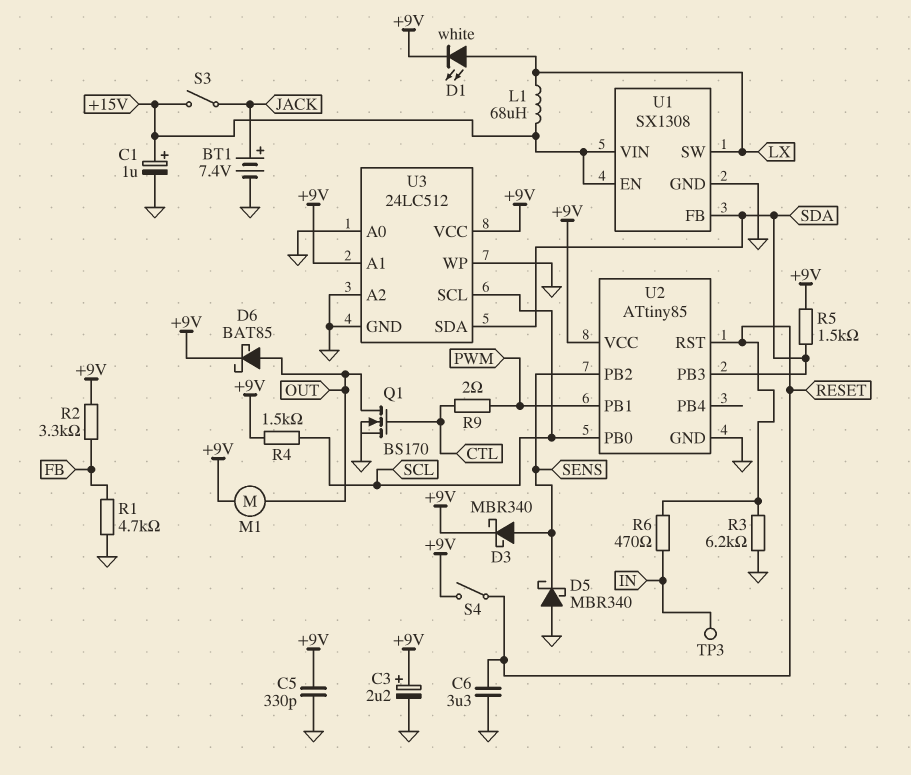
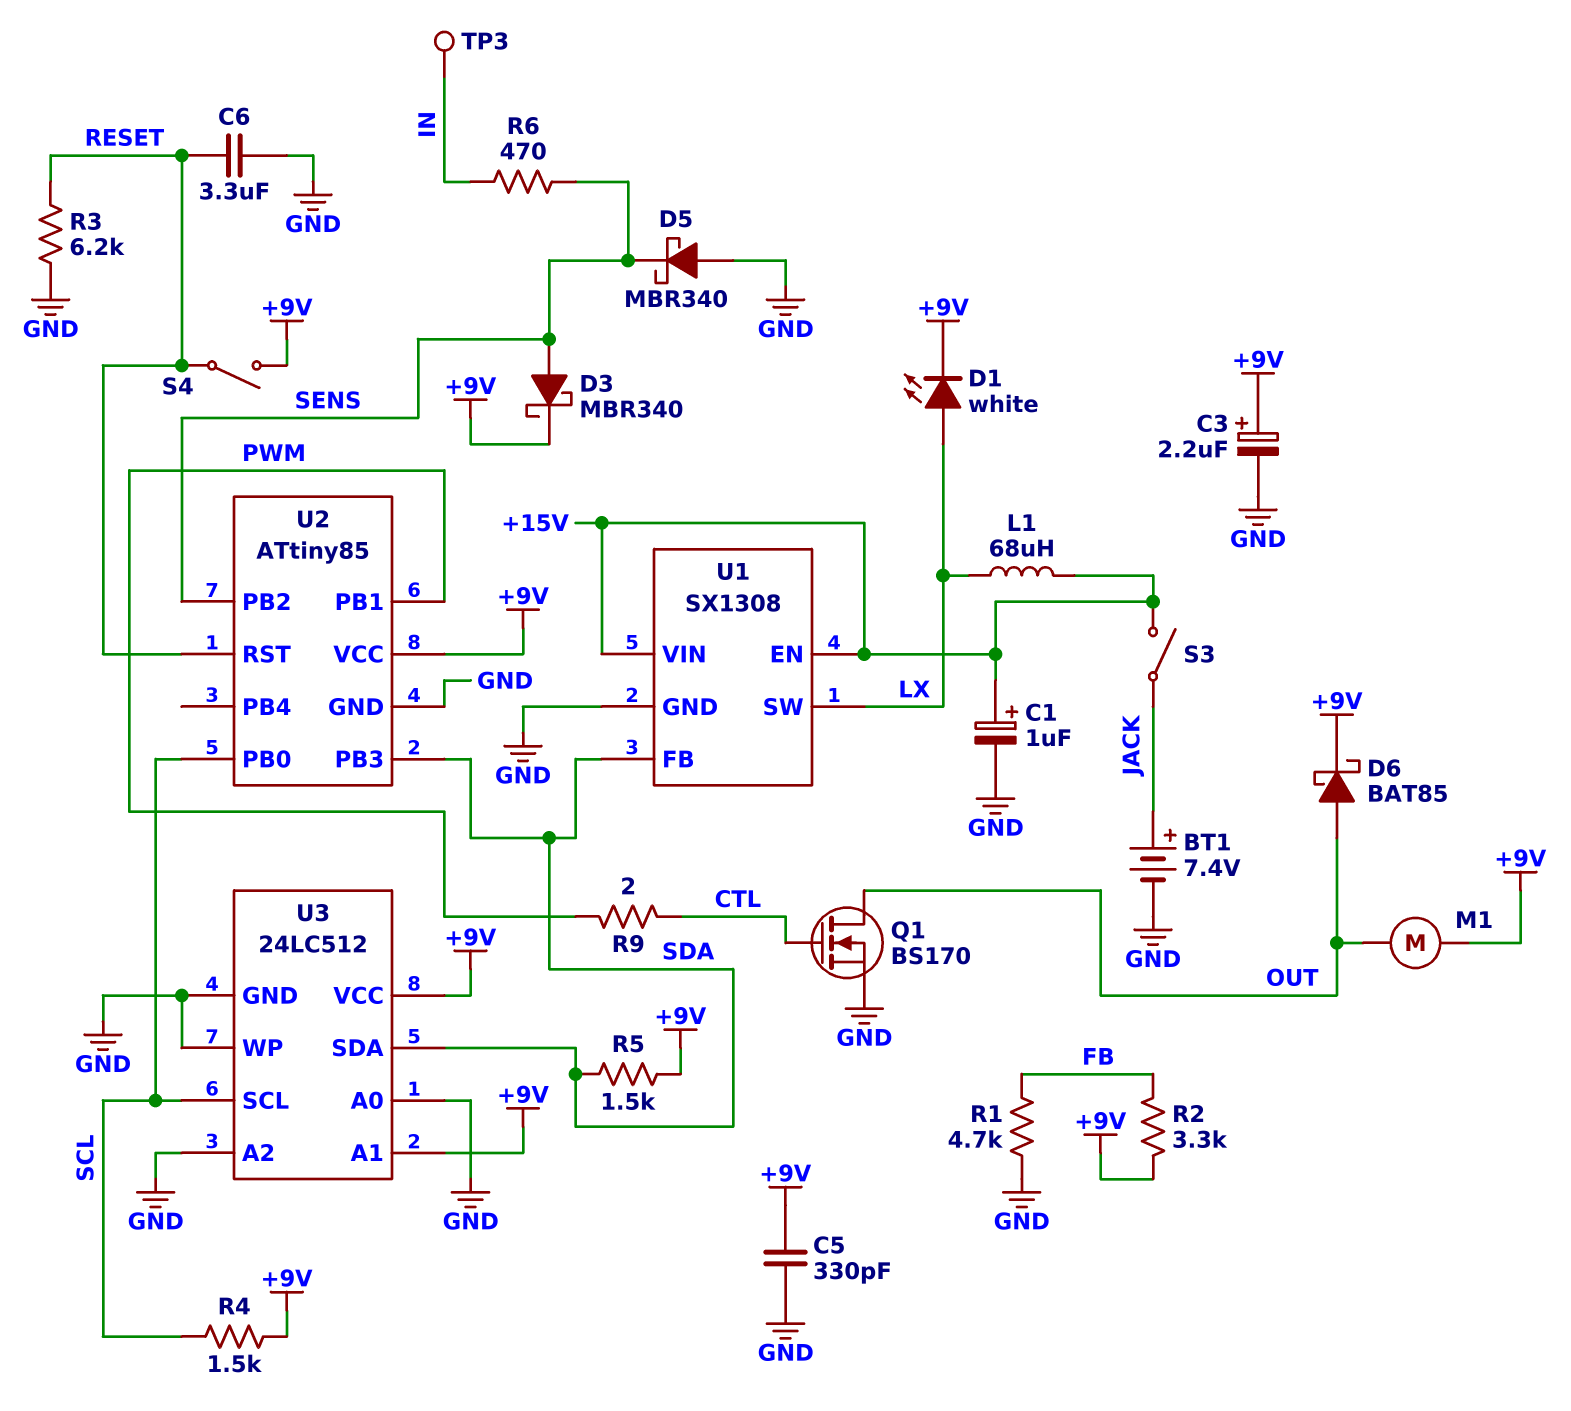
R6: 470 (IN, RESET) -> 470 (IN, SENS)

